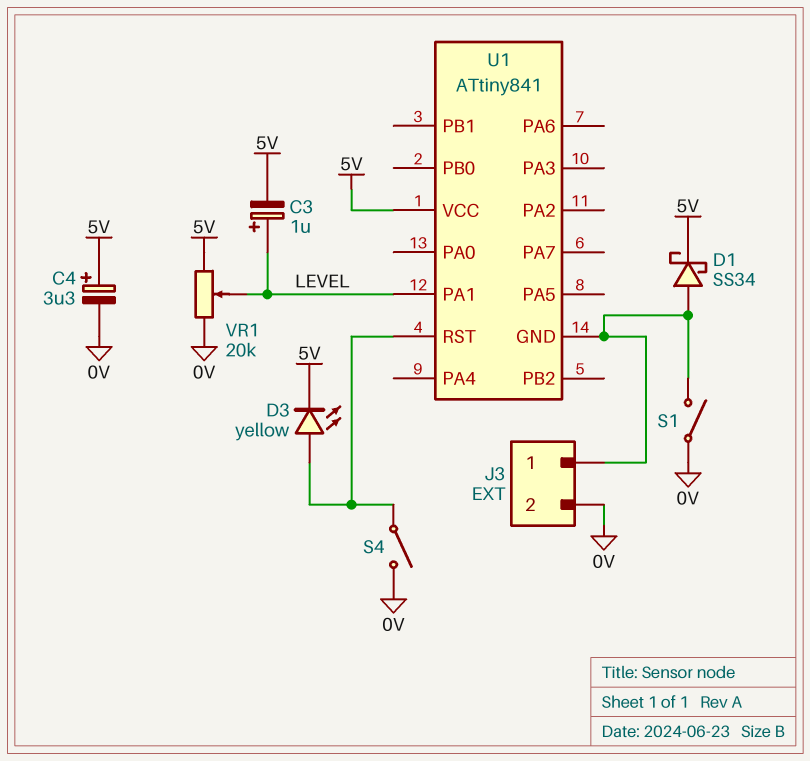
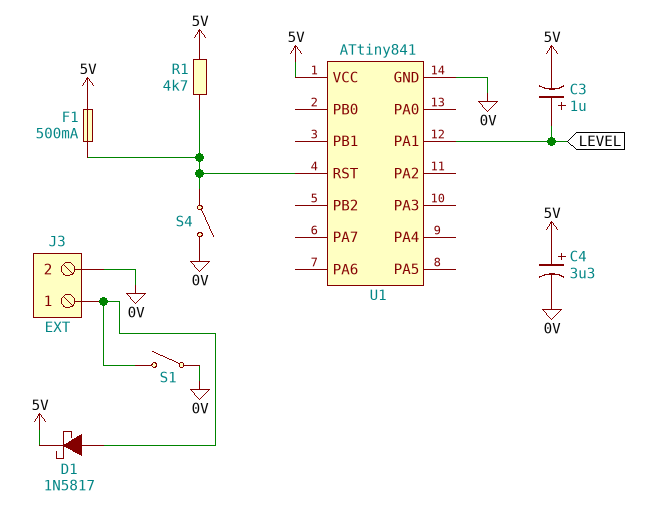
D1: schottky SS34 (A J3/1, K 5V) -> schottky 1N5817 (A J3/1, K 5V)
D3: LED yellow (A U1/RST, K 5V) -> none
F1: none -> 500mA (5V, U1/RST)
R1: none -> 4.7k (5V, U1/RST)
U1 pin GND: J3/1 -> 0V
VR1: 20k (0V, 5V, wiper LEVEL) -> none

